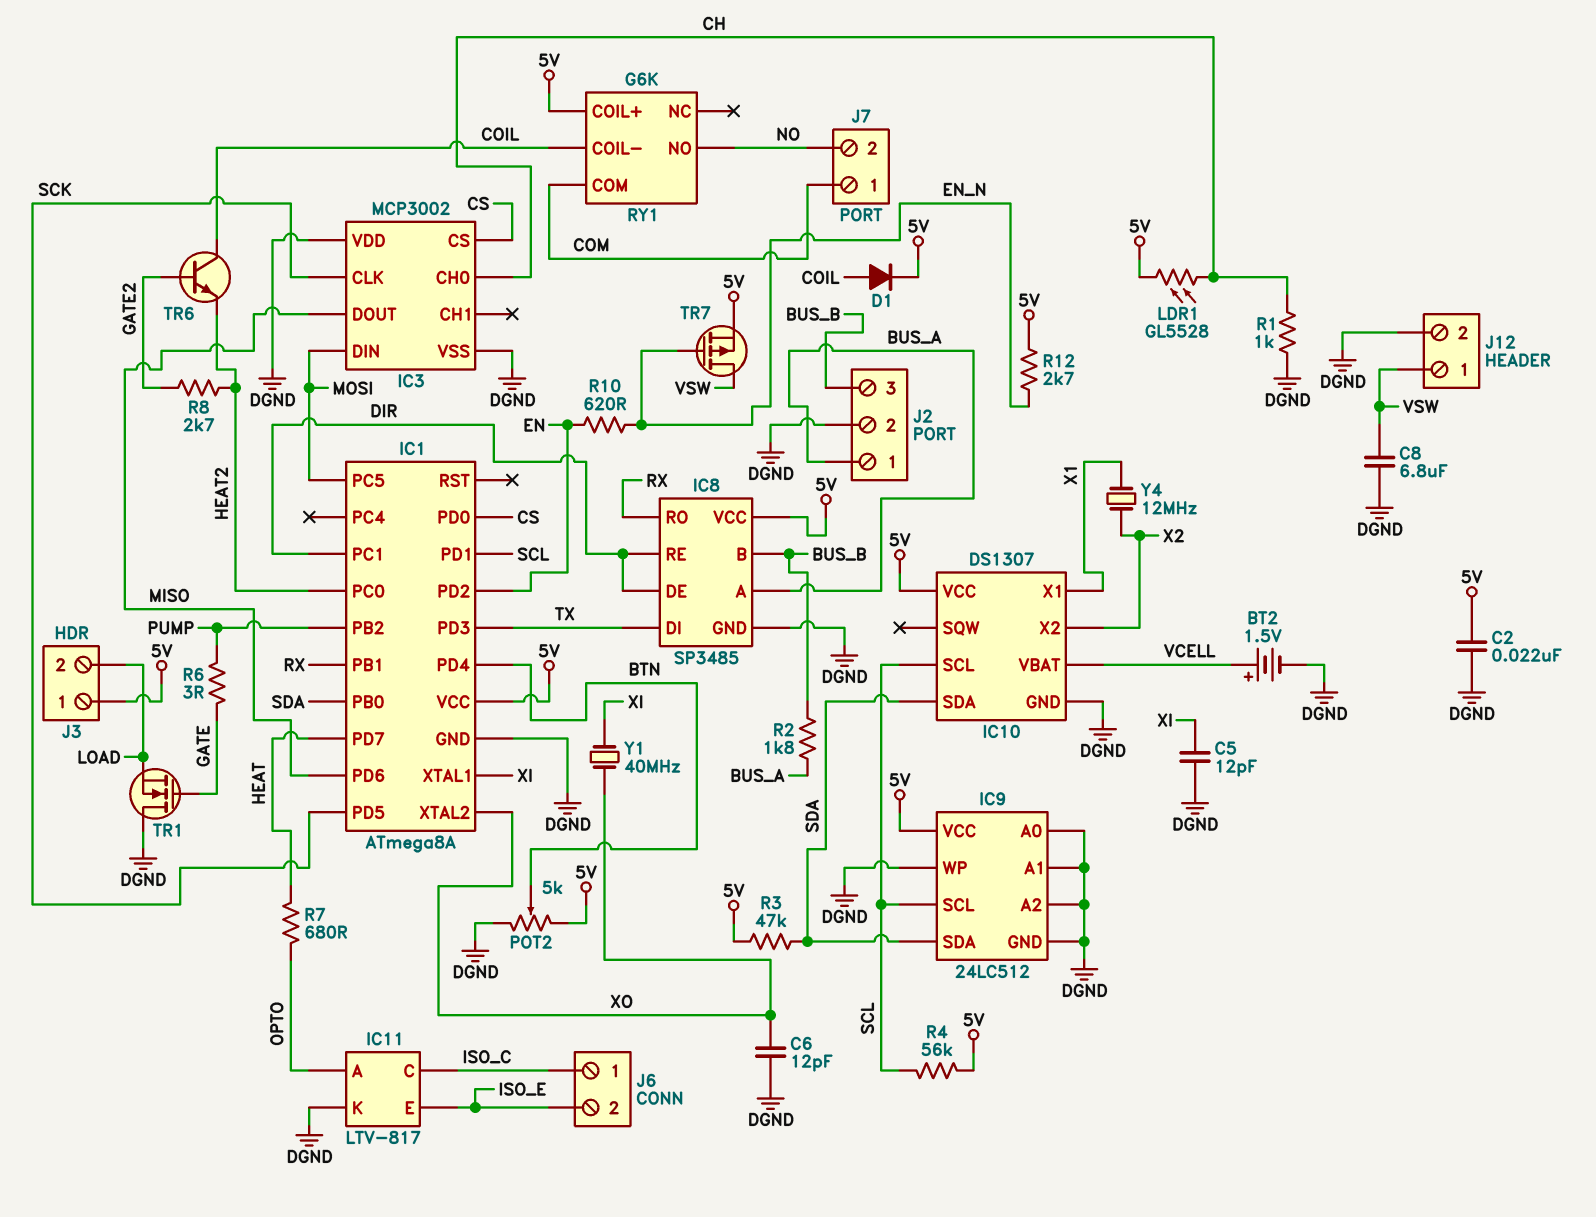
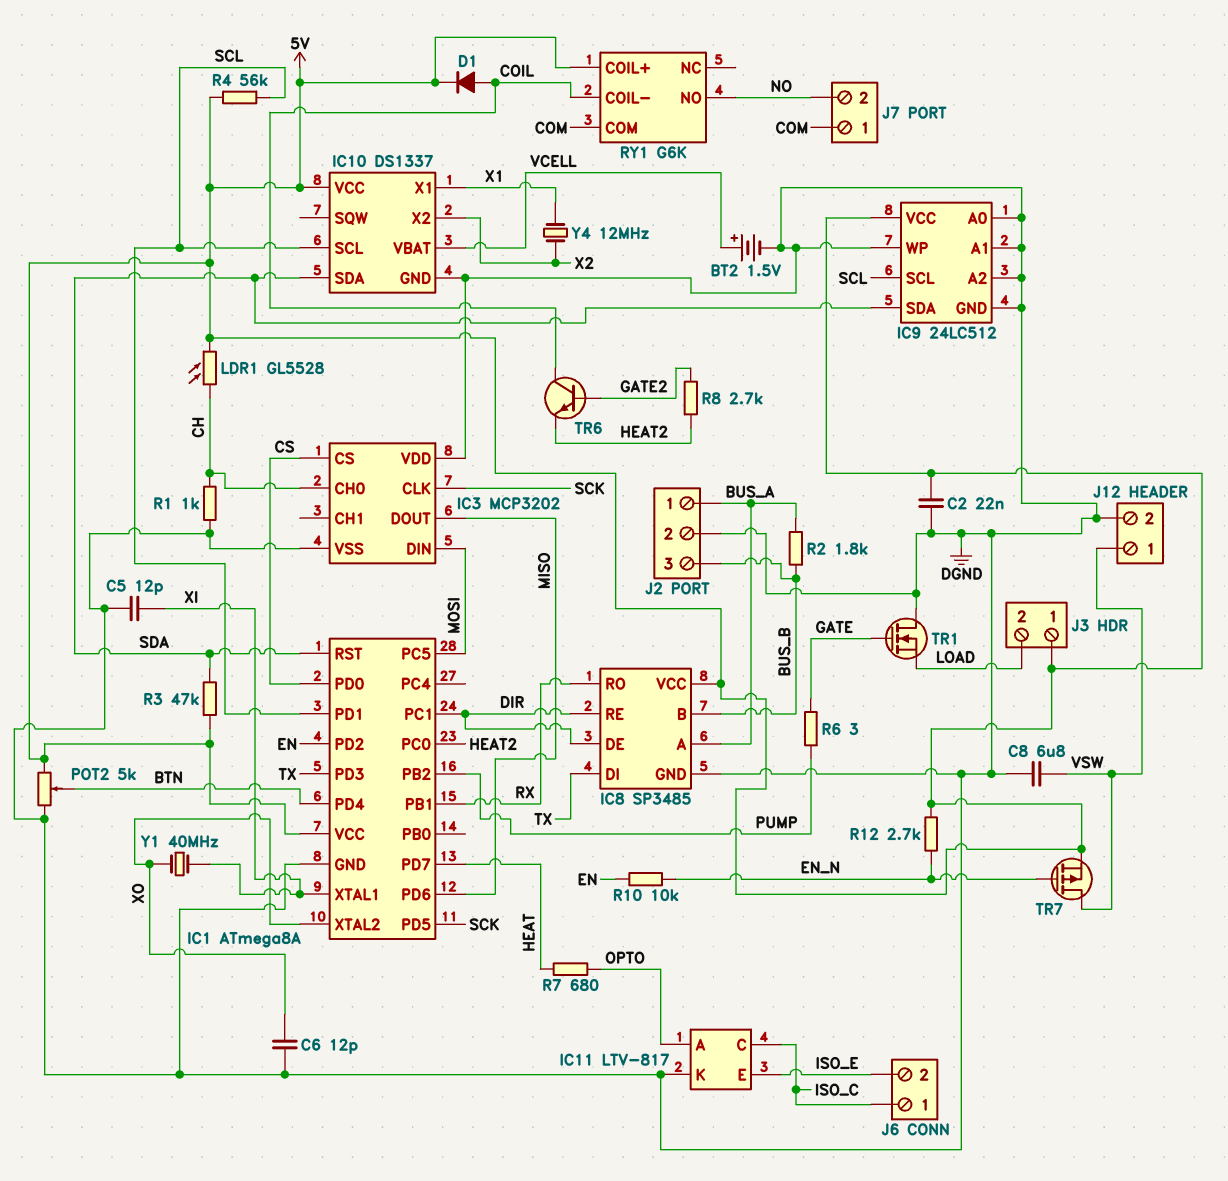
IC1 pin PB0: SDA -> none
IC1 pin RST: none -> SDA
IC3: MCP3002 -> MCP3202
IC10: DS1307 -> DS1337
R10: 620 (EN, EN_N) -> 10k (EN, EN_N)

